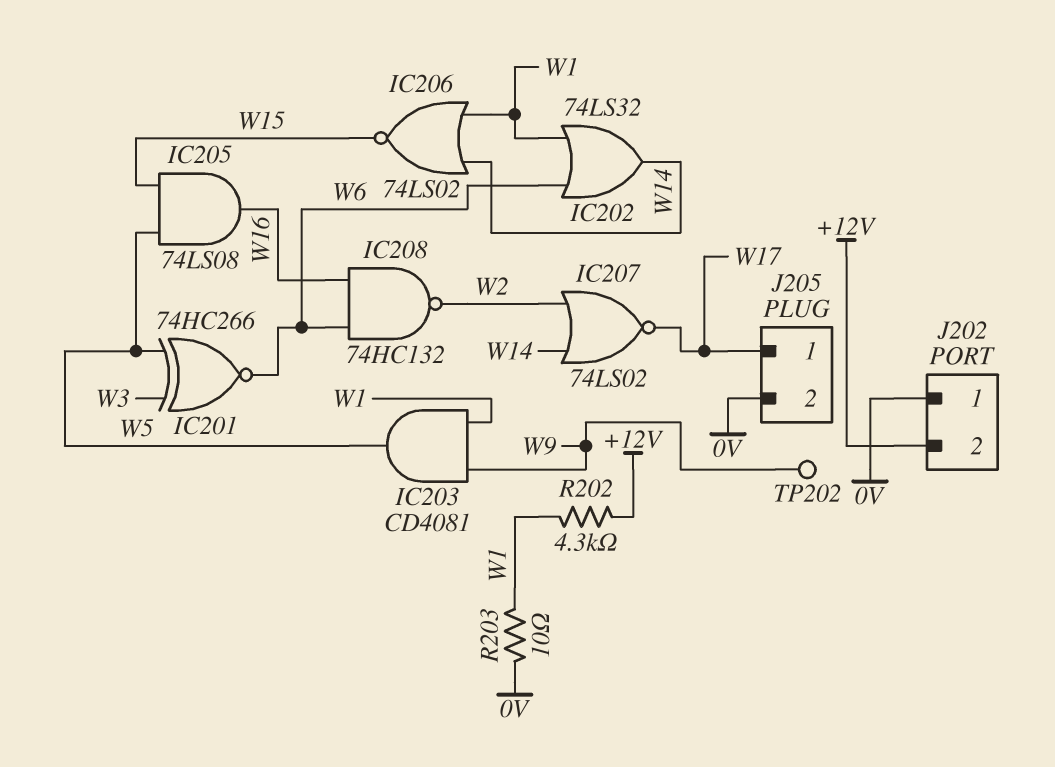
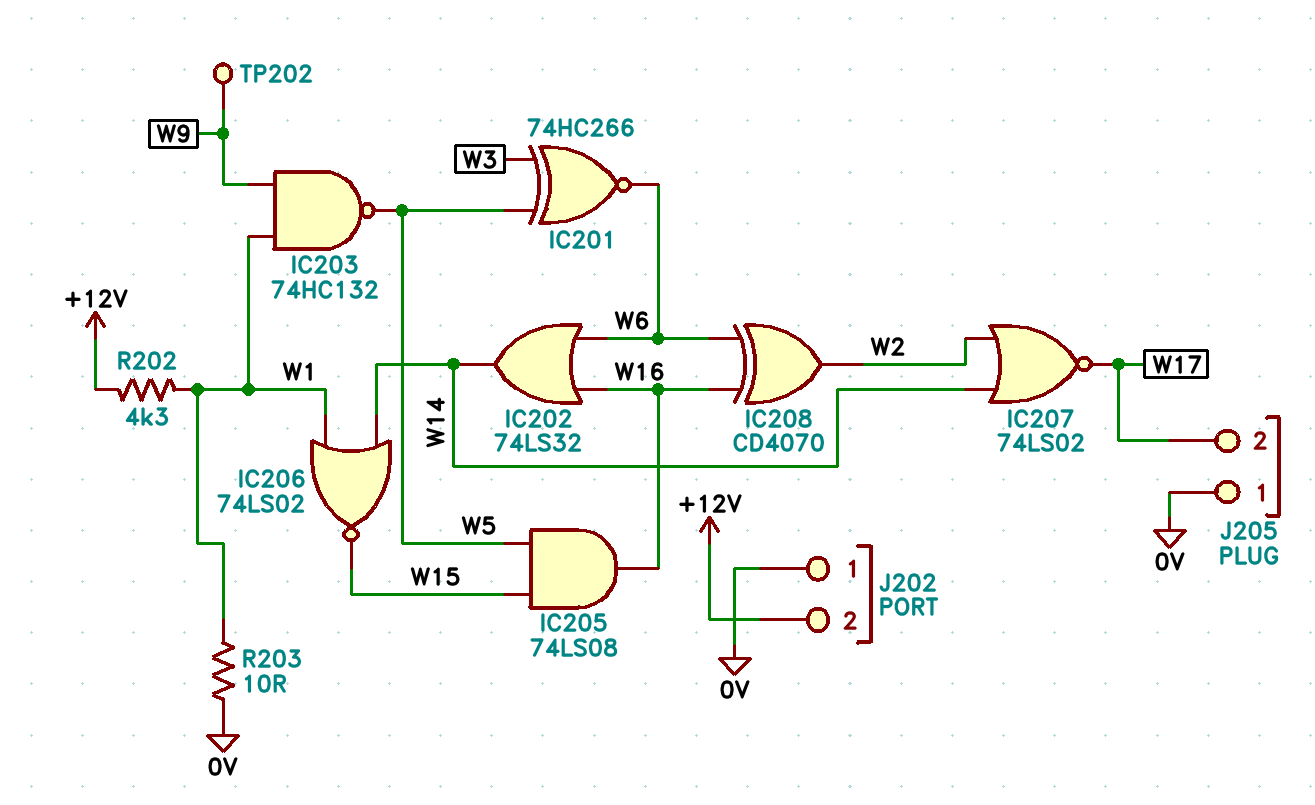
IC202: OR 74LS32 (in W1, in W6, out W14) -> OR 74LS32 (in W6, in W16, out W14)
IC203: AND CD4081 (in W1, in W9, out W5) -> NAND 74HC132 (in W1, in W9, out W5)
IC208: NAND 74HC132 (in W6, in W16, out W2) -> XOR CD4070 (in W6, in W16, out W2)
J205 pin 1: W17 -> 0V
J205 pin 2: 0V -> W17

